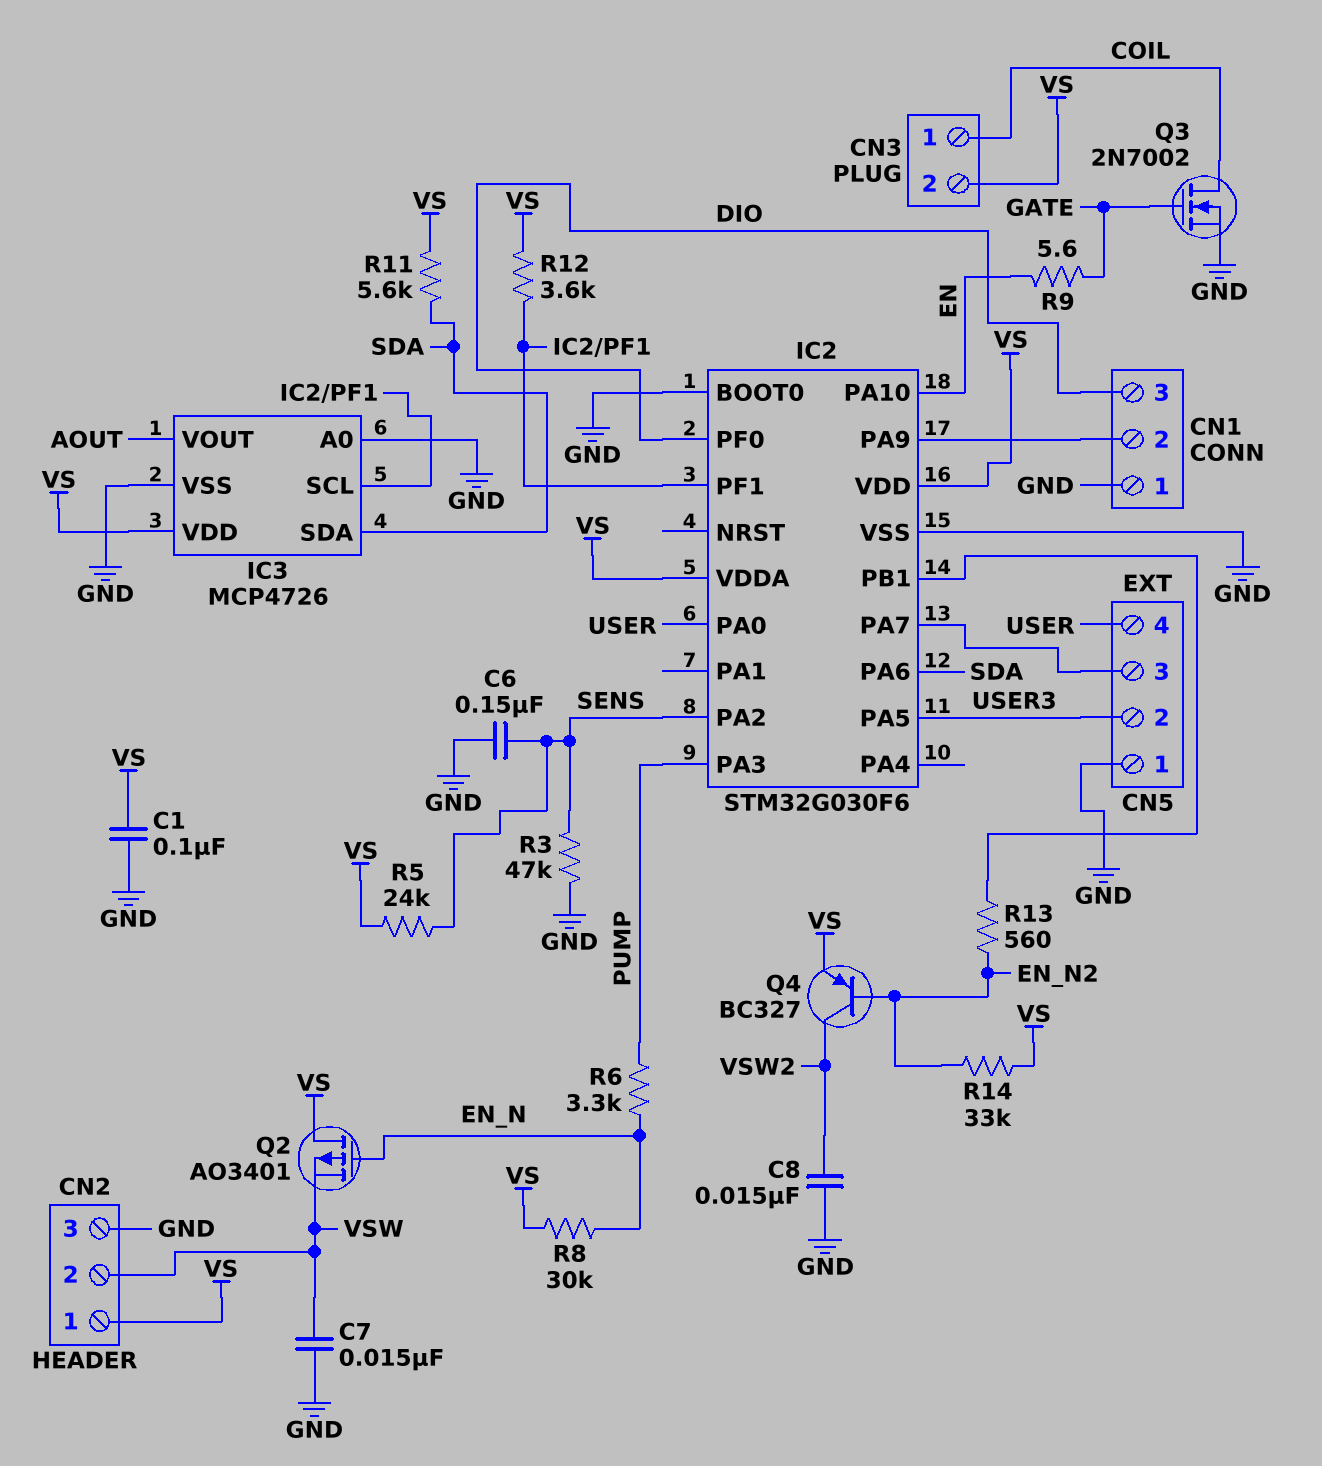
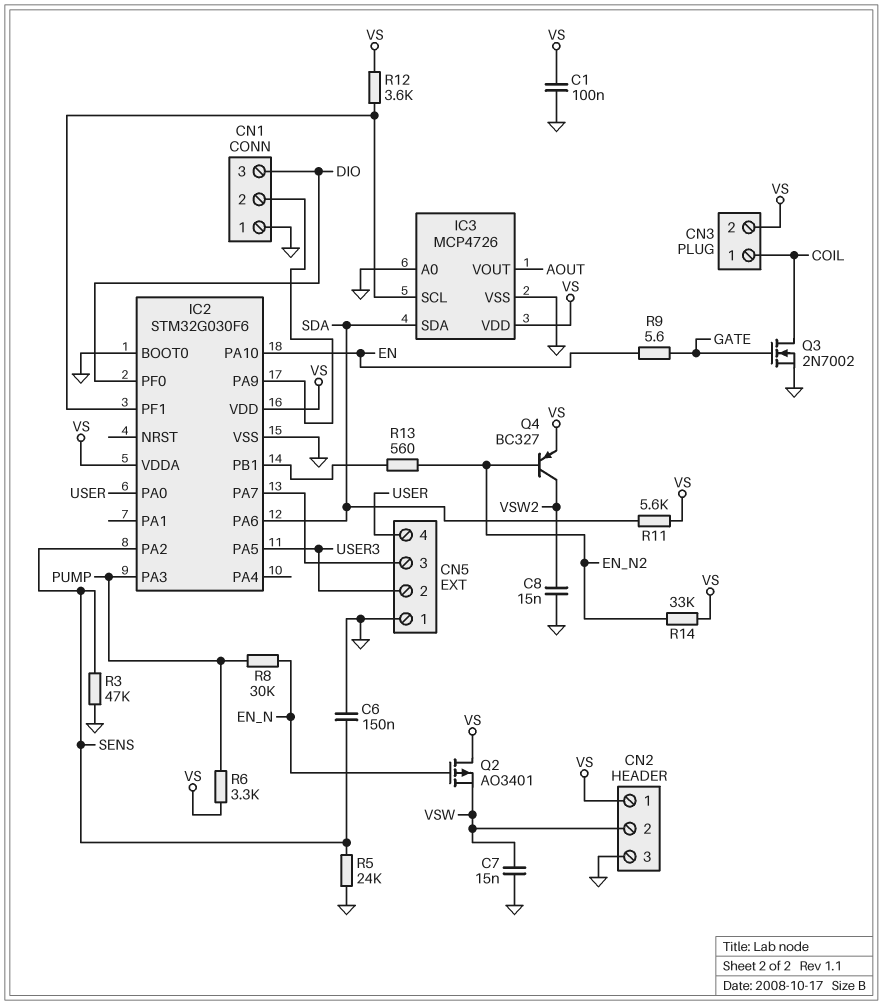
R5: 24k (SENS, VS) -> 24k (GND, SENS)
R6: 3.3k (EN_N, PUMP) -> 3.3k (PUMP, VS)
R8: 30k (EN_N, VS) -> 30k (EN_N, PUMP)

